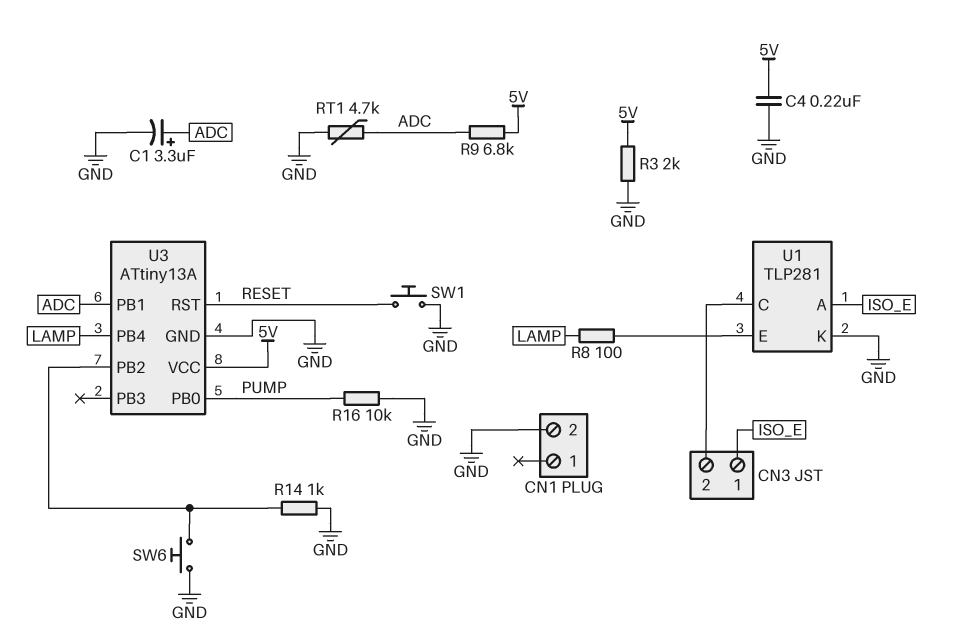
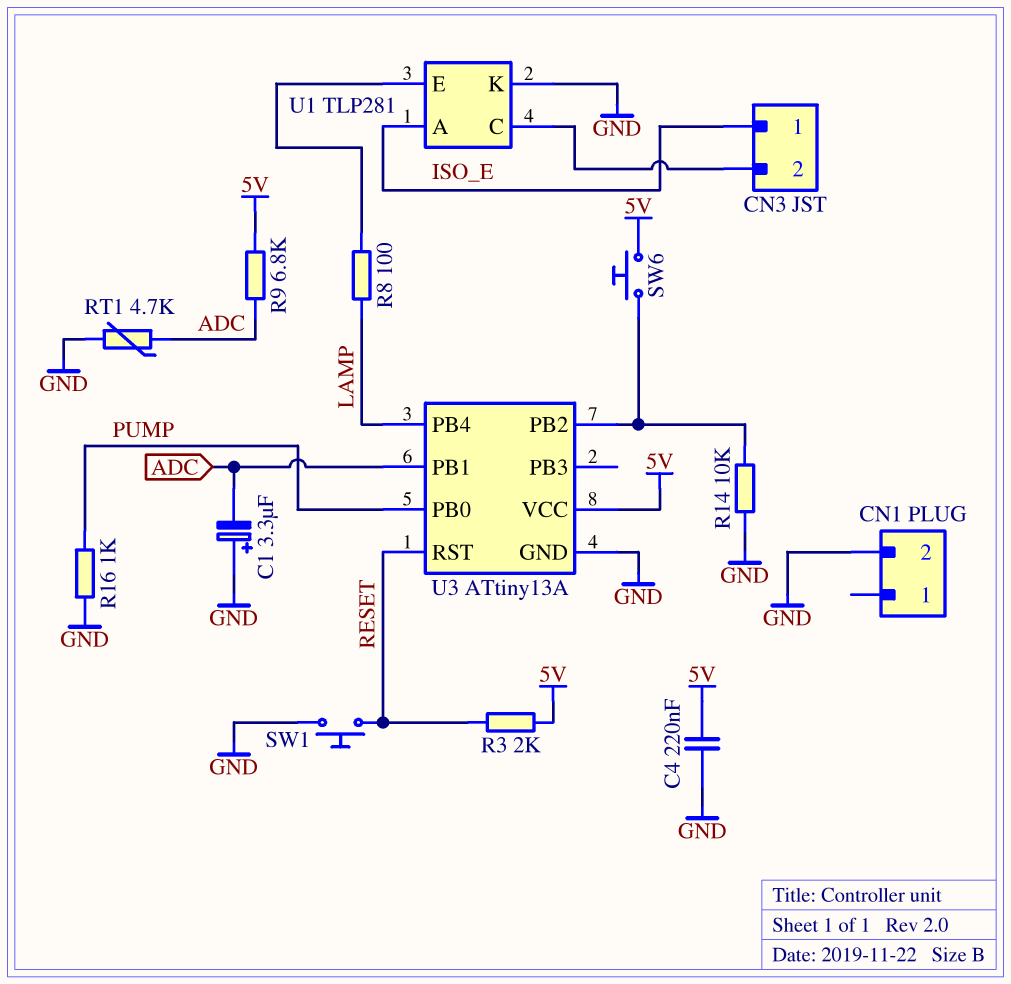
C1: 3.3uF (plus ADC, minus GND) -> 3.3uF (plus GND, minus ADC)
R3: 2k (5V, GND) -> 2k (5V, RESET)
R14: 1k (GND, U3/PB2) -> 10k (GND, U3/PB2)
R16: 10k (GND, PUMP) -> 1k (GND, PUMP)
SW6: button (GND, U3/PB2) -> button (5V, U3/PB2)

